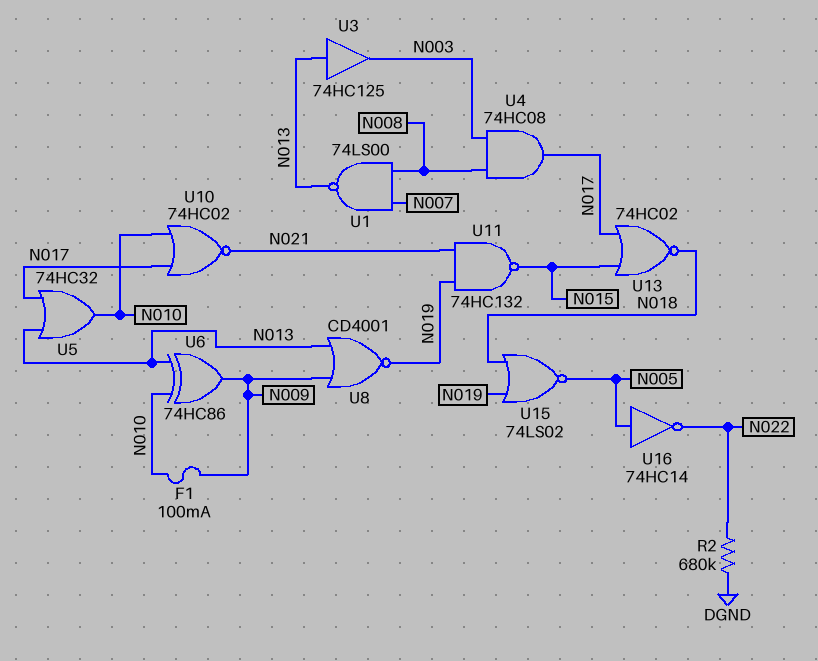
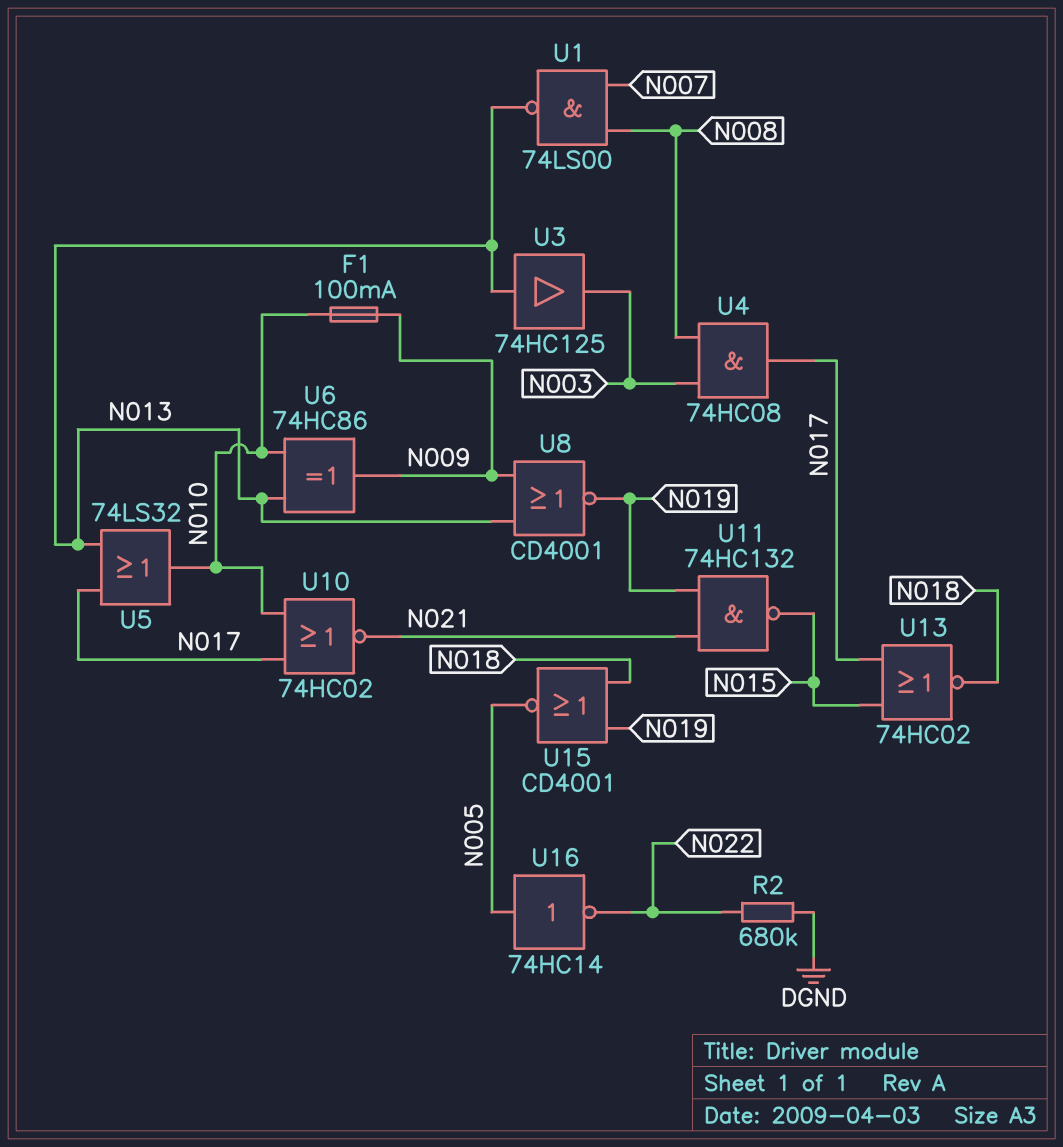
U5: OR 74HC32 (in N013, in N017, out N010) -> OR 74LS32 (in N013, in N017, out N010)
U15: NOR 74LS02 (in N018, in N019, out N005) -> NOR CD4001 (in N018, in N019, out N005)

